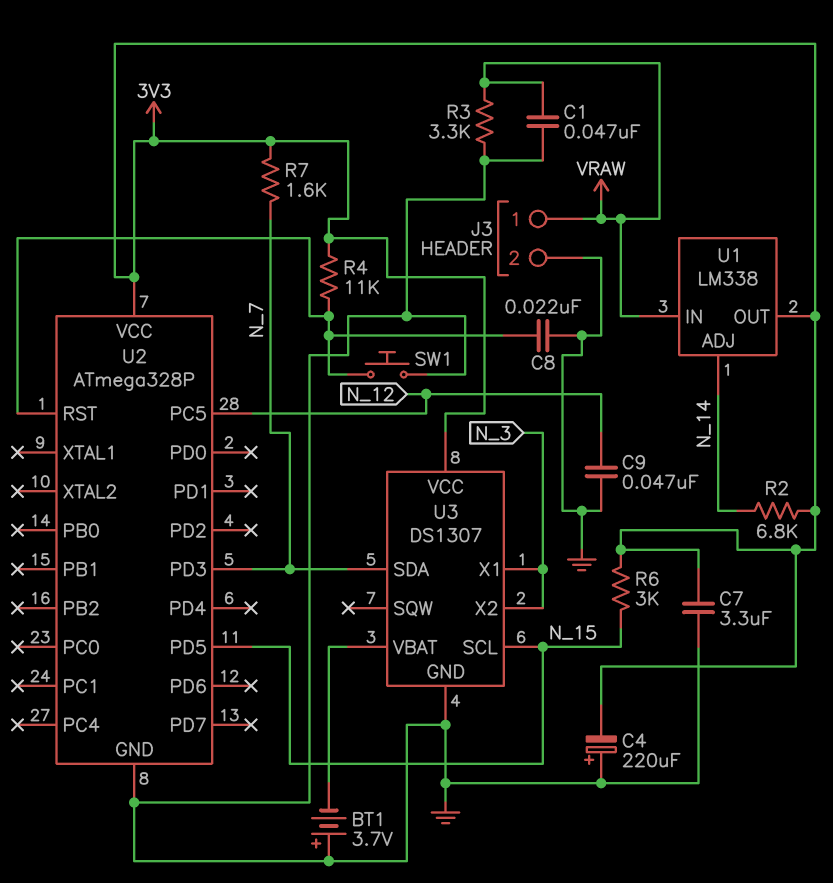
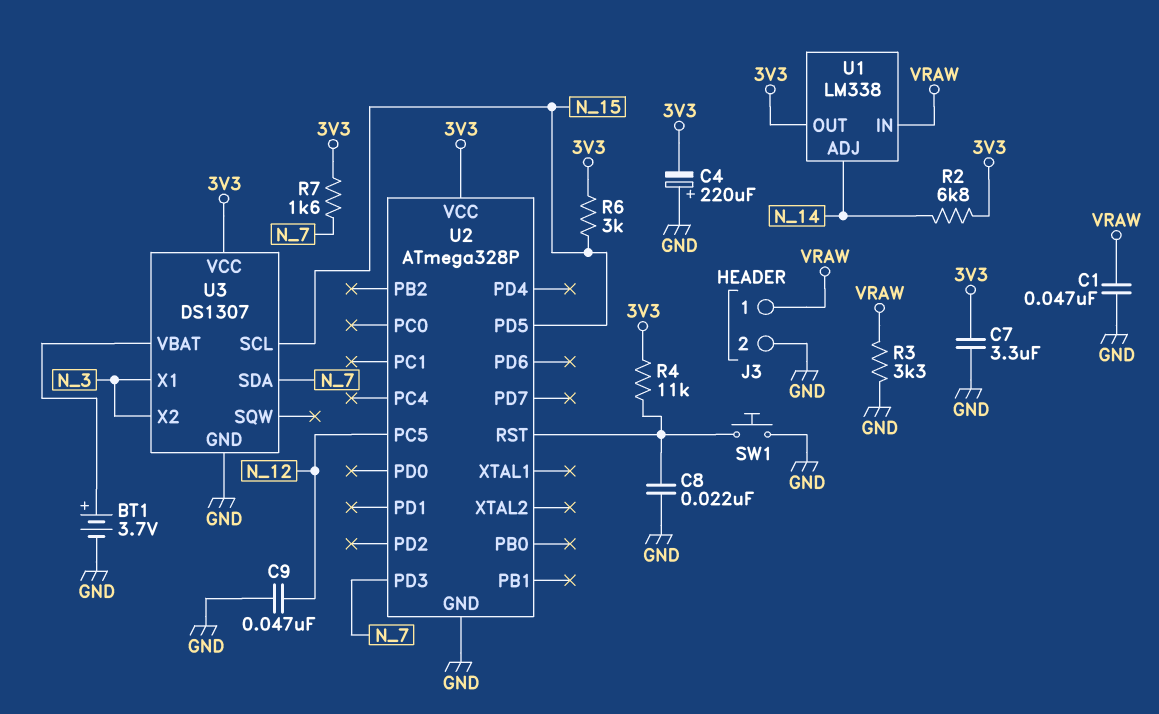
BT1: 3.7V (plus GND, minus U3/VBAT) -> 3.7V (plus U3/VBAT, minus GND)

